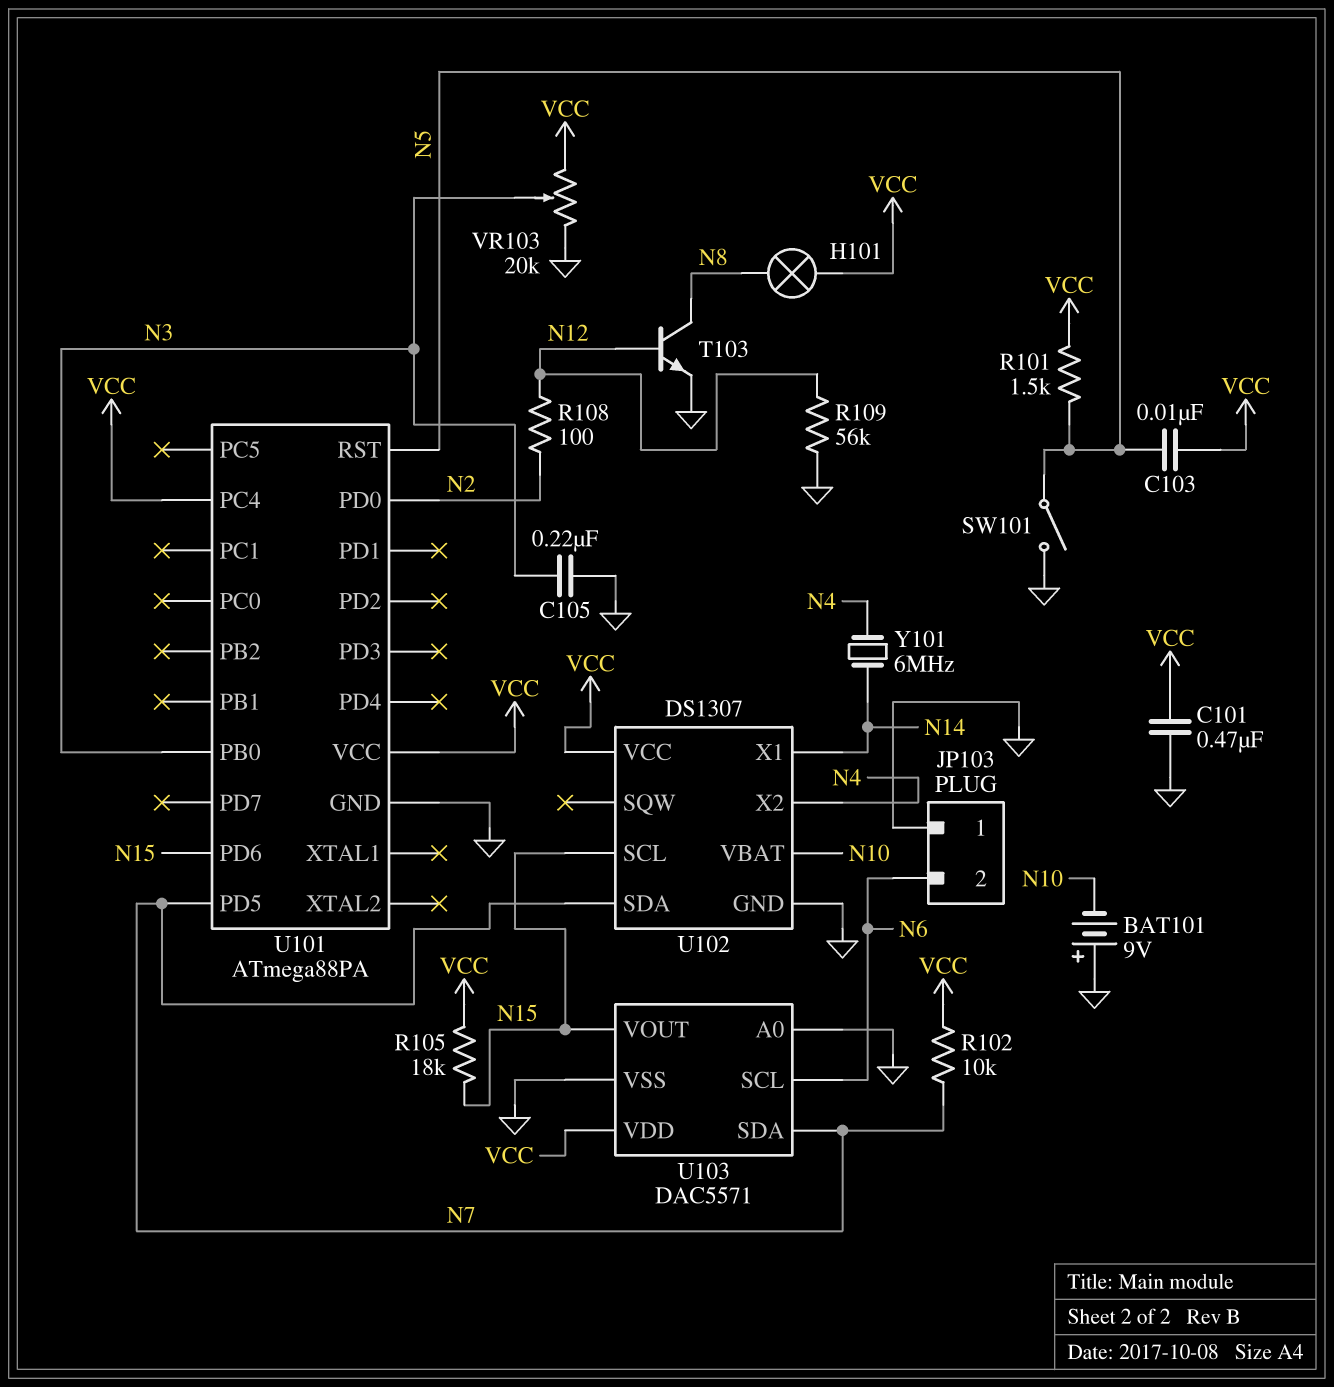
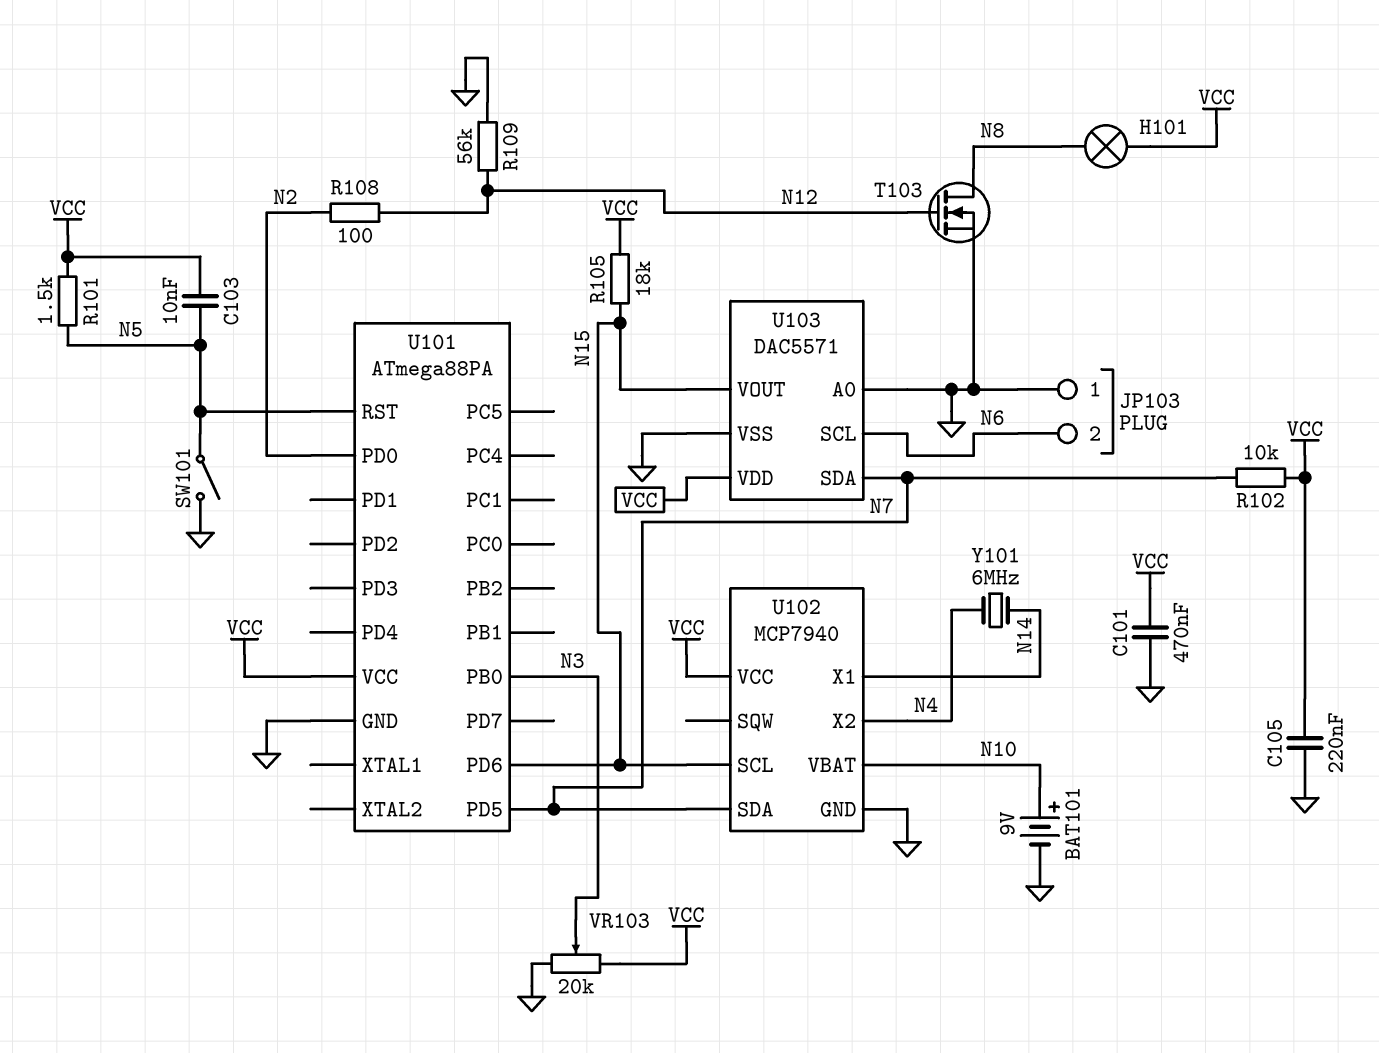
BAT101: 9V (plus GND, minus N10) -> 9V (plus N10, minus GND)
C105: 220nF (GND, N3) -> 220nF (GND, VCC)
T103: NPN (B N12, C N8, E GND) -> NMOS (G N12, D N8, S GND)
U101 pin PC4: VCC -> none
U102: DS1307 -> MCP7940

